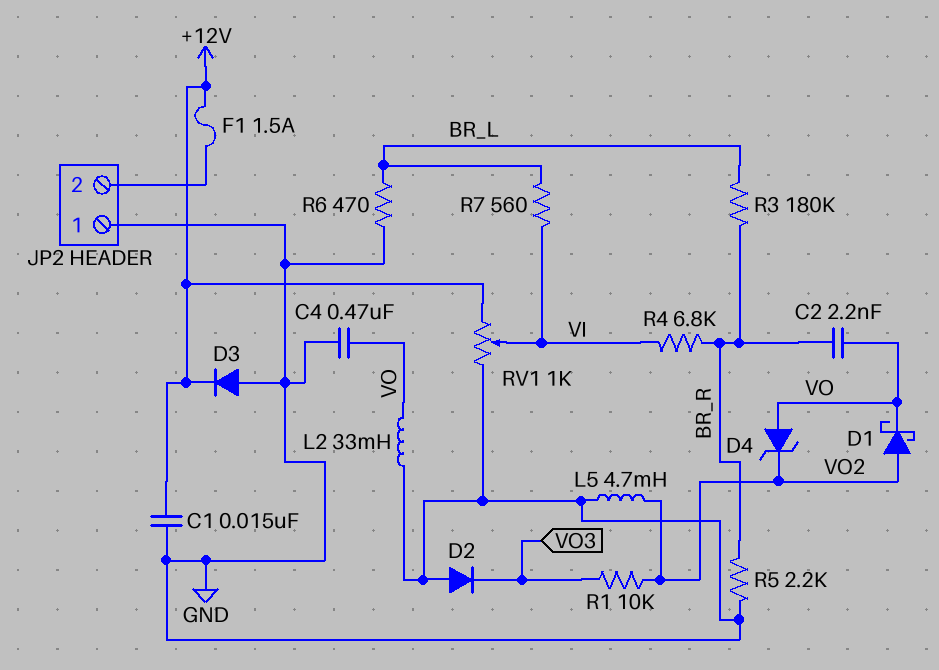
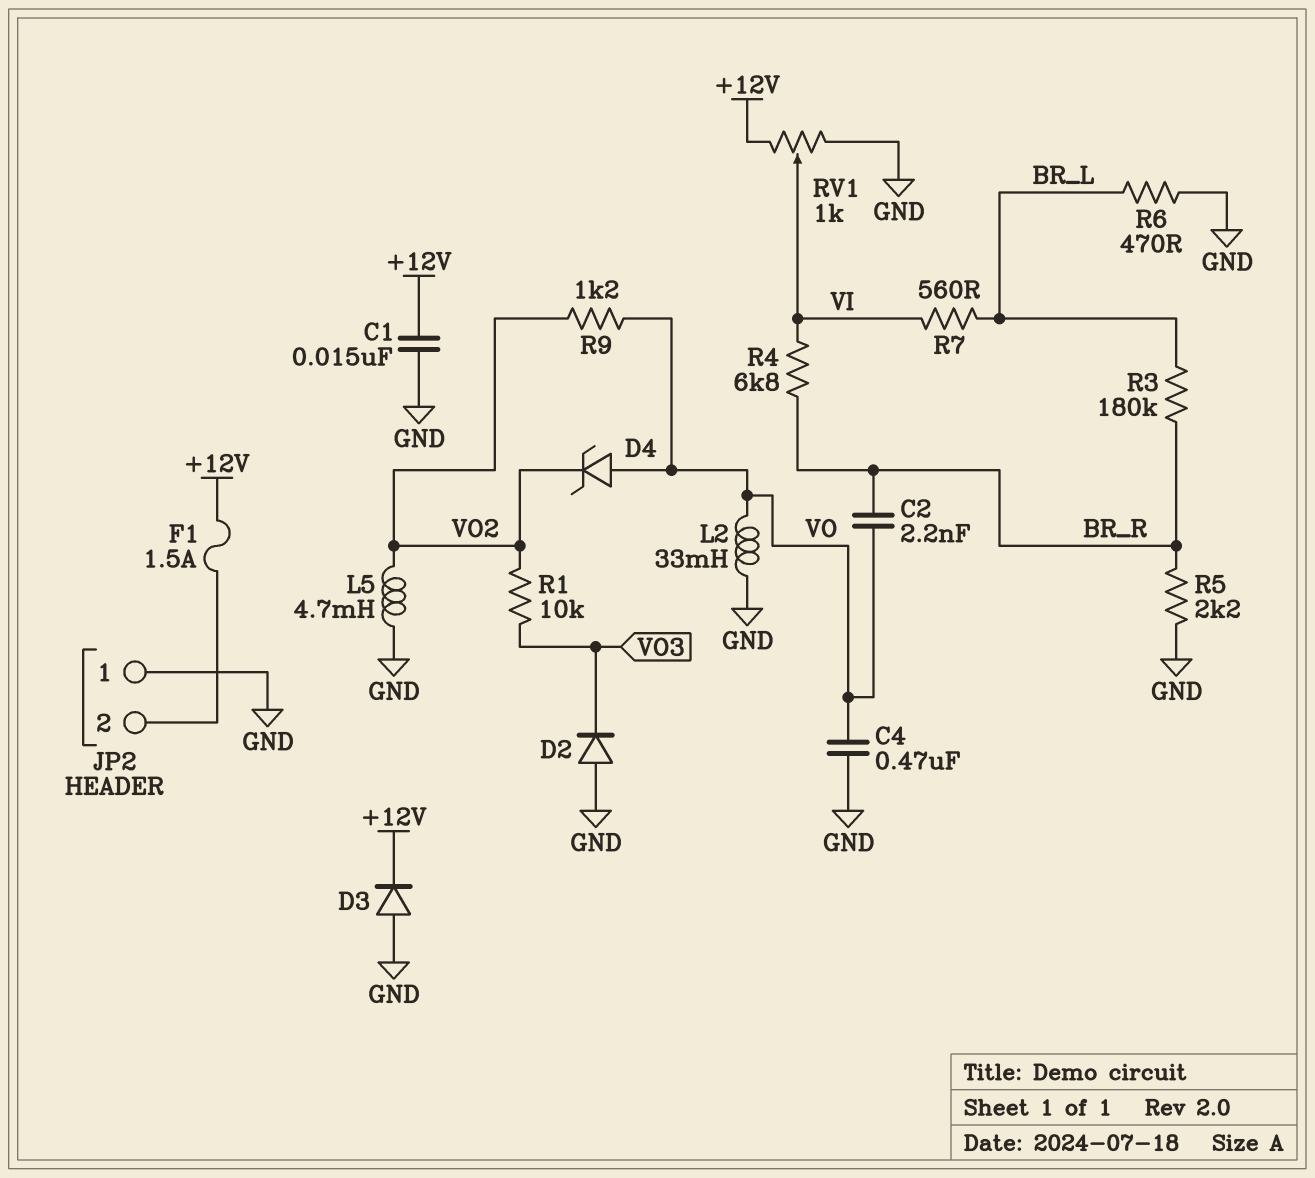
D1: schottky (A VO2, K VO) -> none
R9: none -> 1.2k (VO, VO2)

